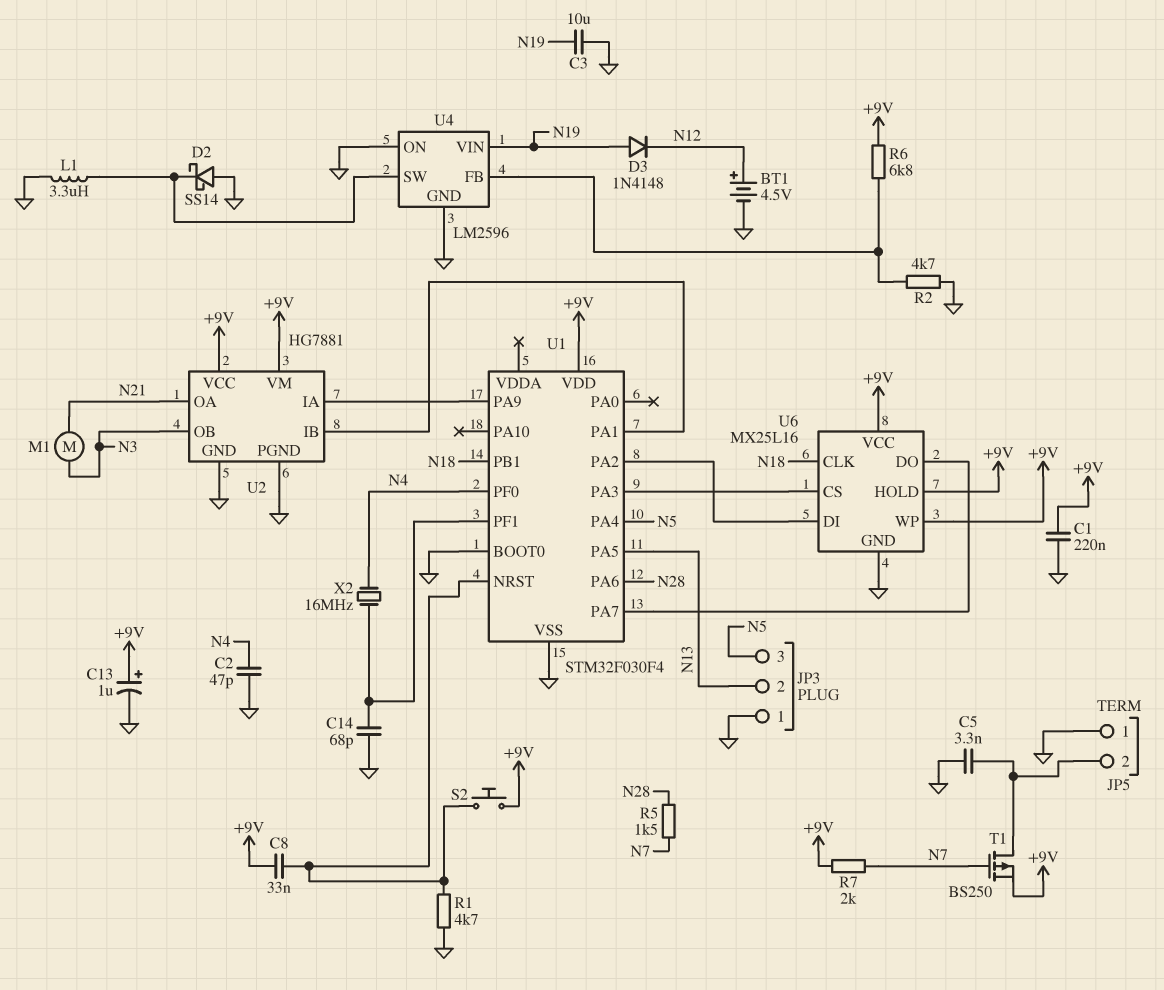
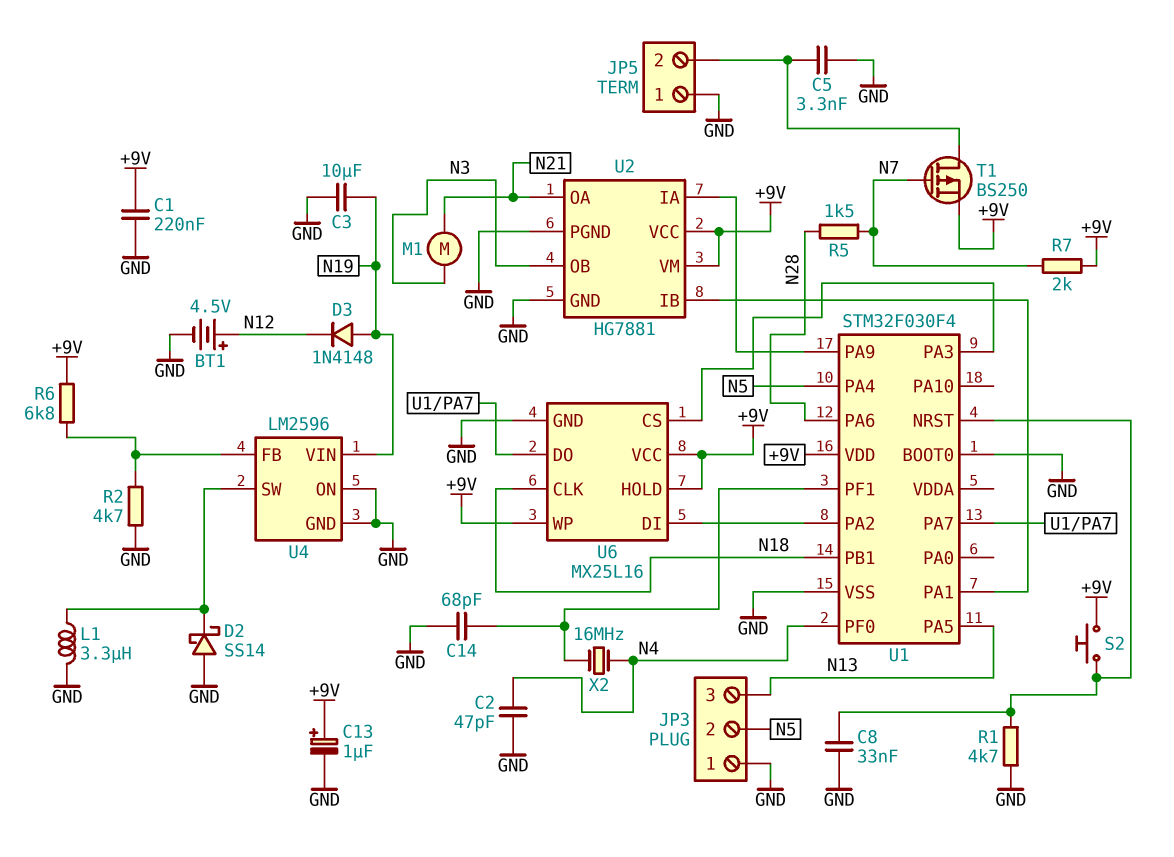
C8: 33nF (+9V, U1/NRST) -> 33nF (GND, U1/NRST)
JP3 pin 2: N13 -> N5
JP3 pin 3: N5 -> N13

